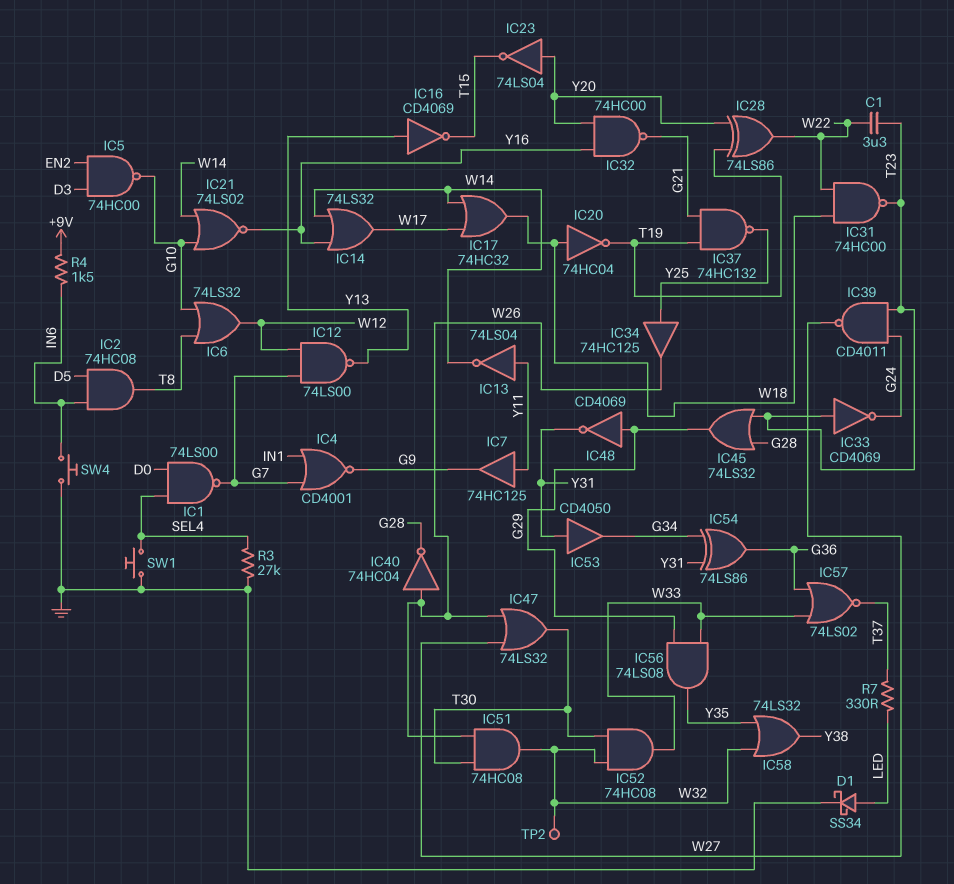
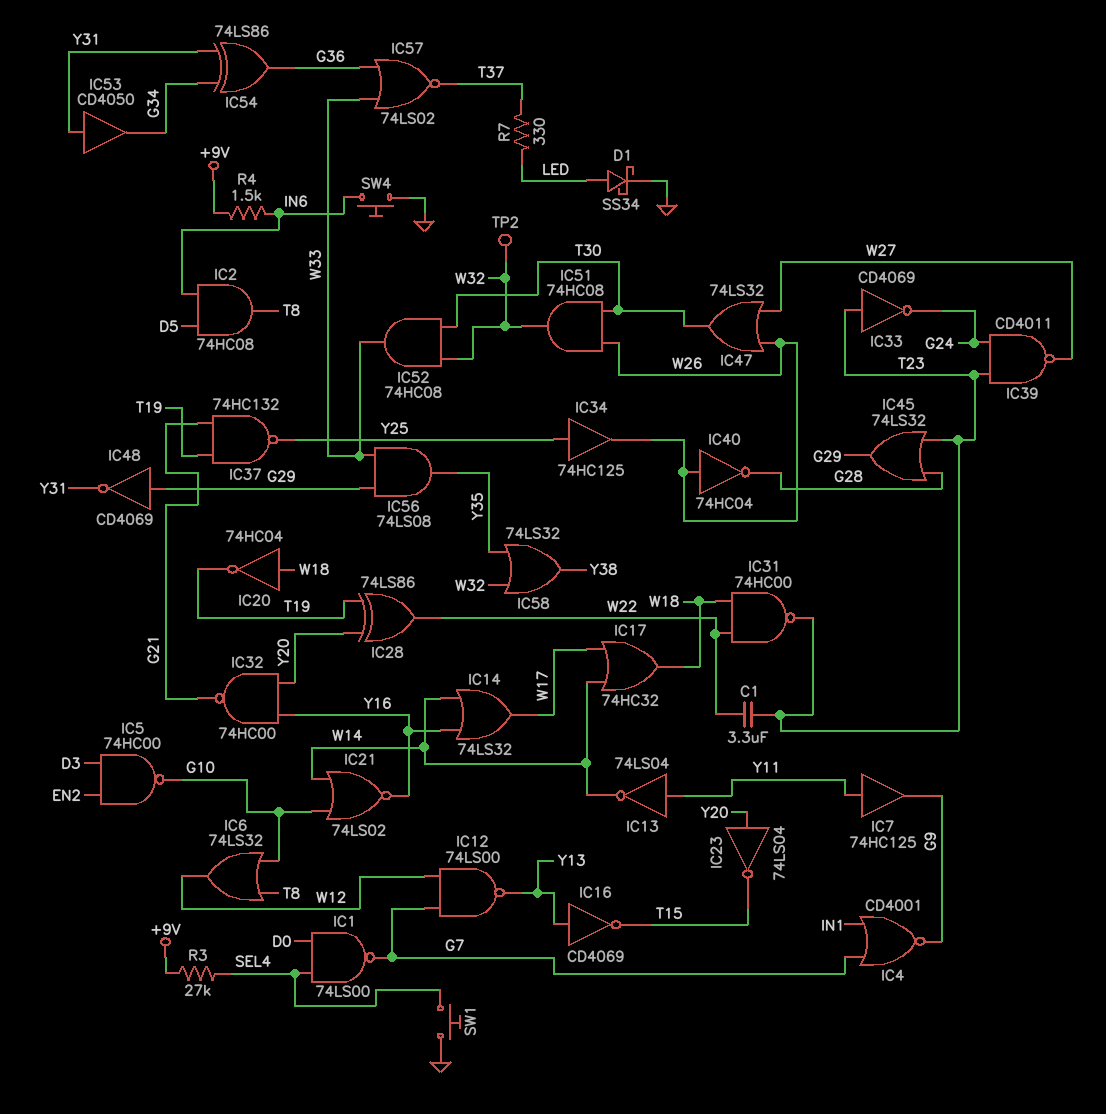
R3: 27k (GND, SEL4) -> 27k (+9V, SEL4)

